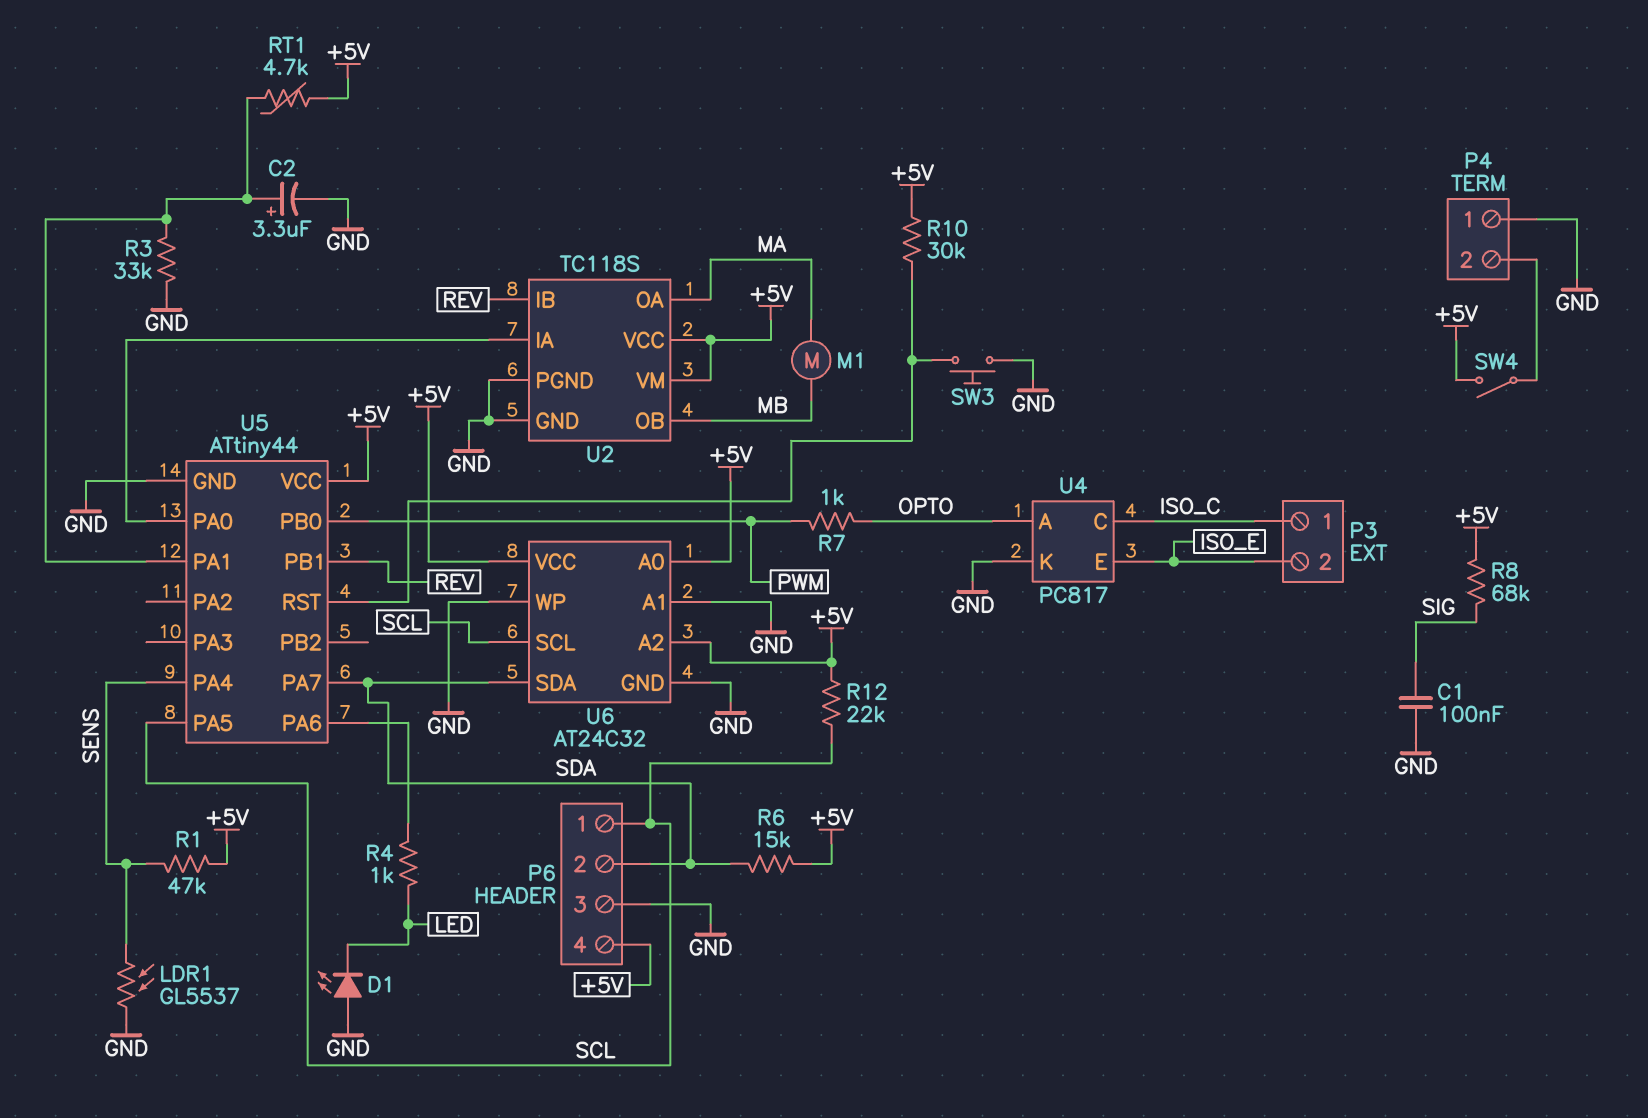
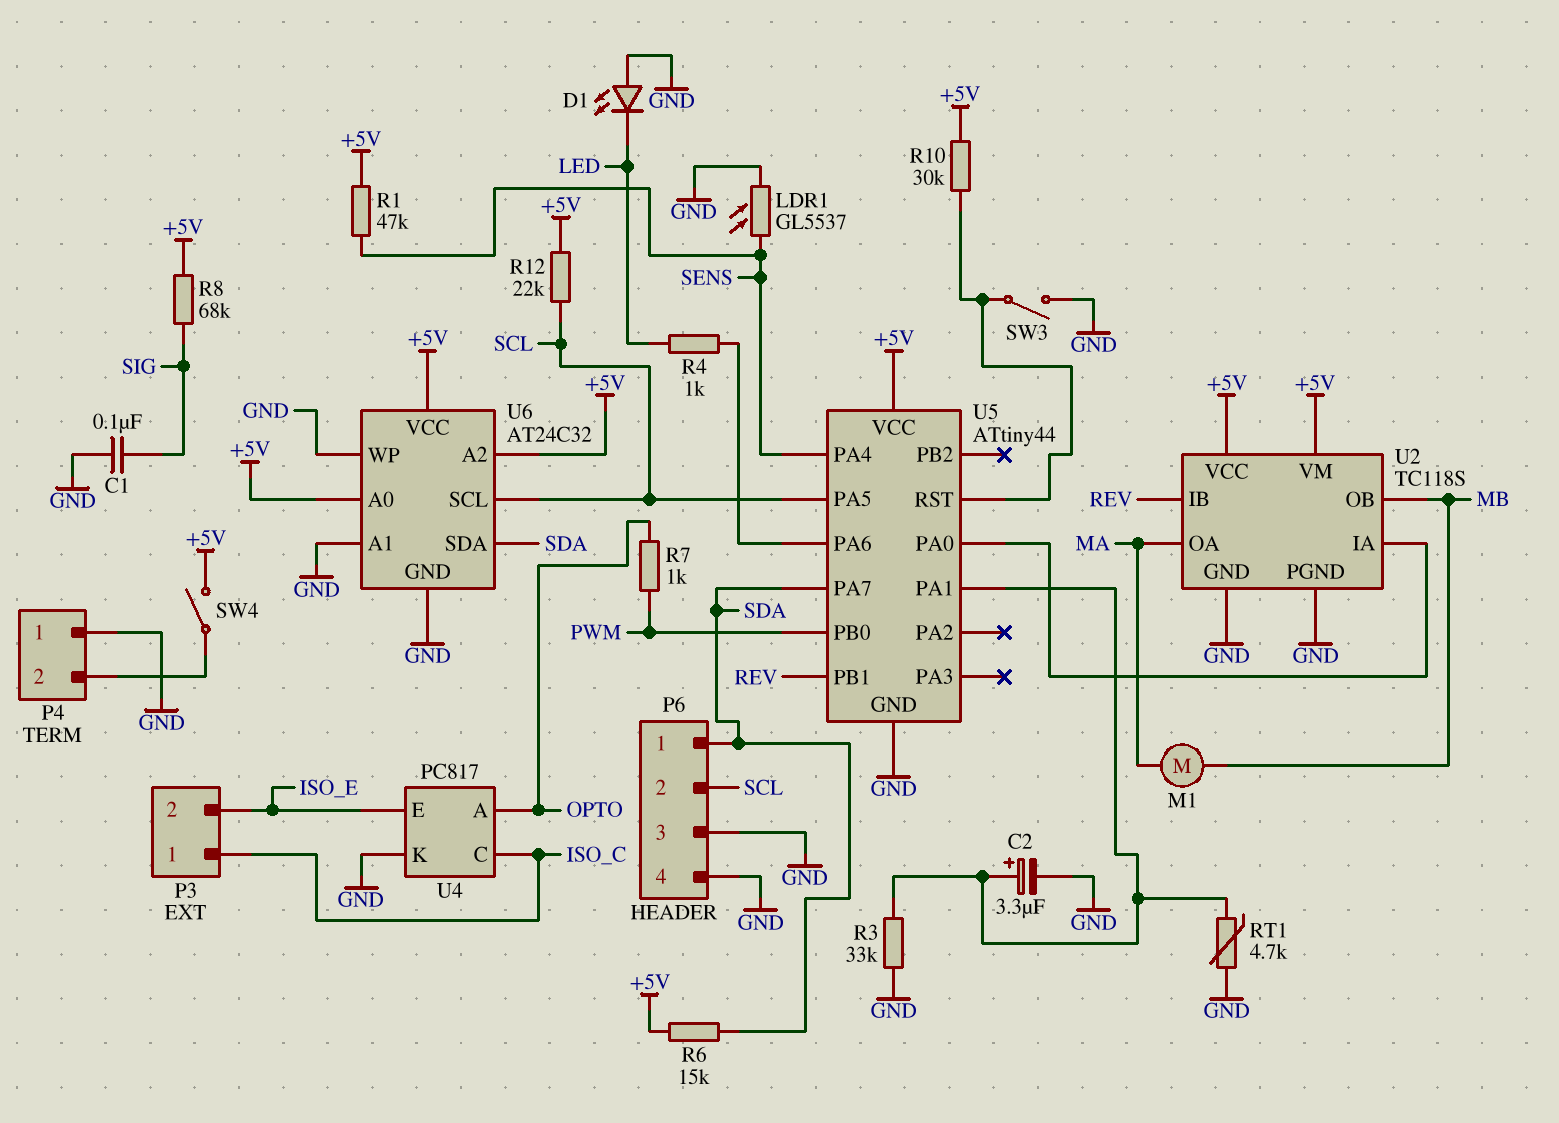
P6 pin 1: SCL -> SDA
P6 pin 2: SDA -> SCL
P6 pin 4: +5V -> GND
RT1: 4.7k (+5V, U5/PA1) -> 4.7k (GND, U5/PA1)
SW3: button (GND, U5/RST) -> switch (GND, U5/RST)

